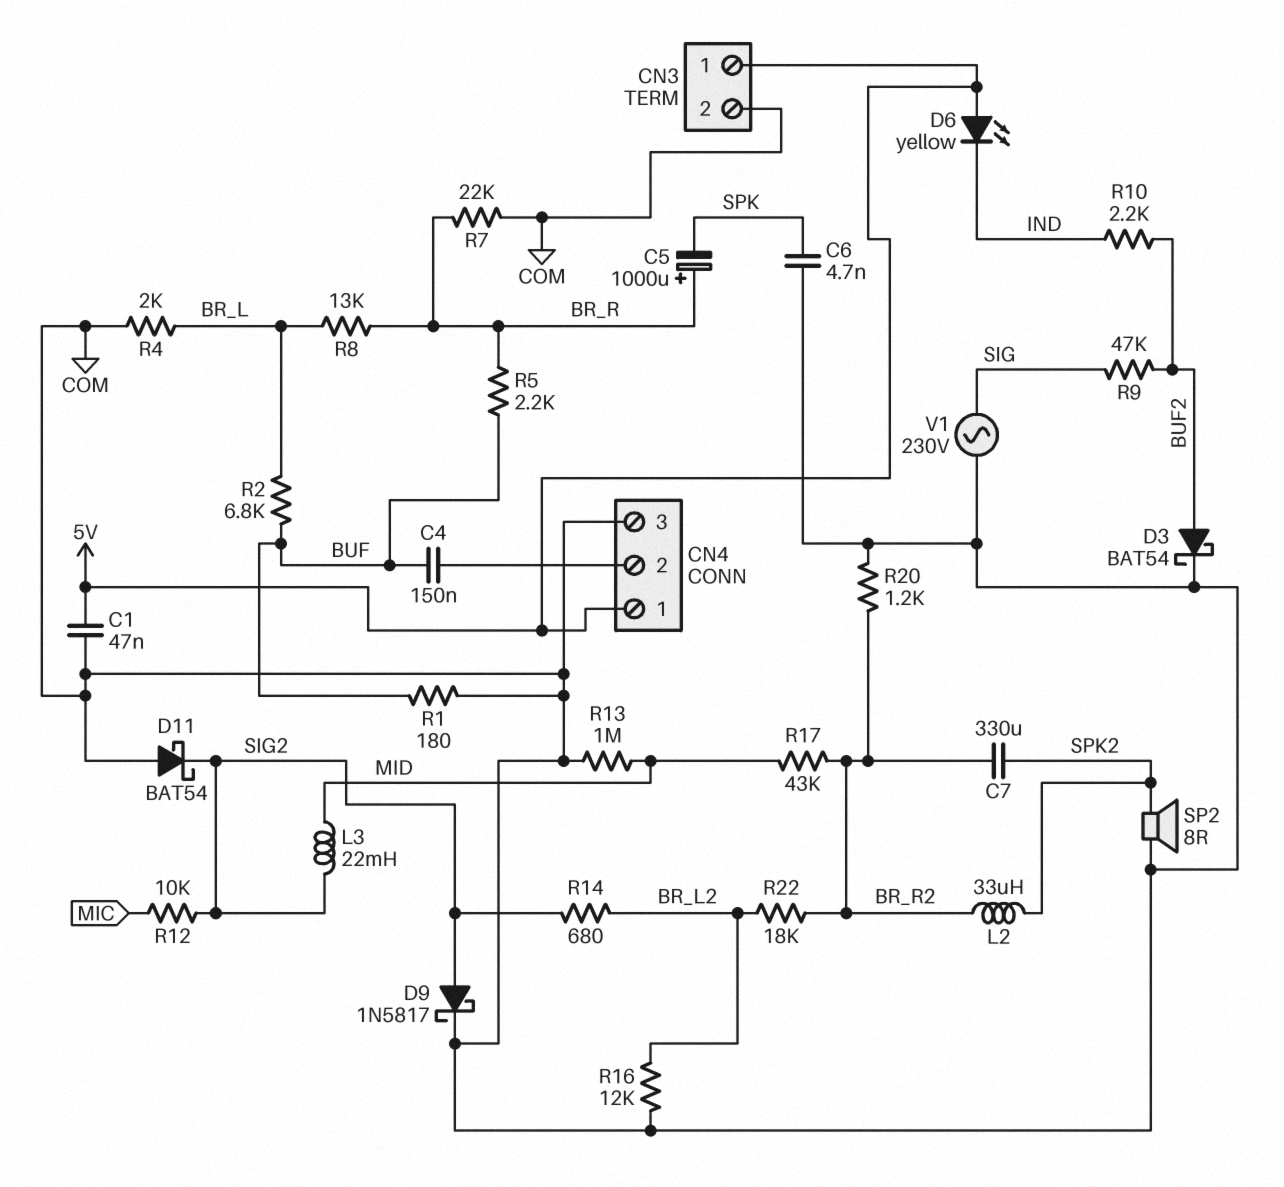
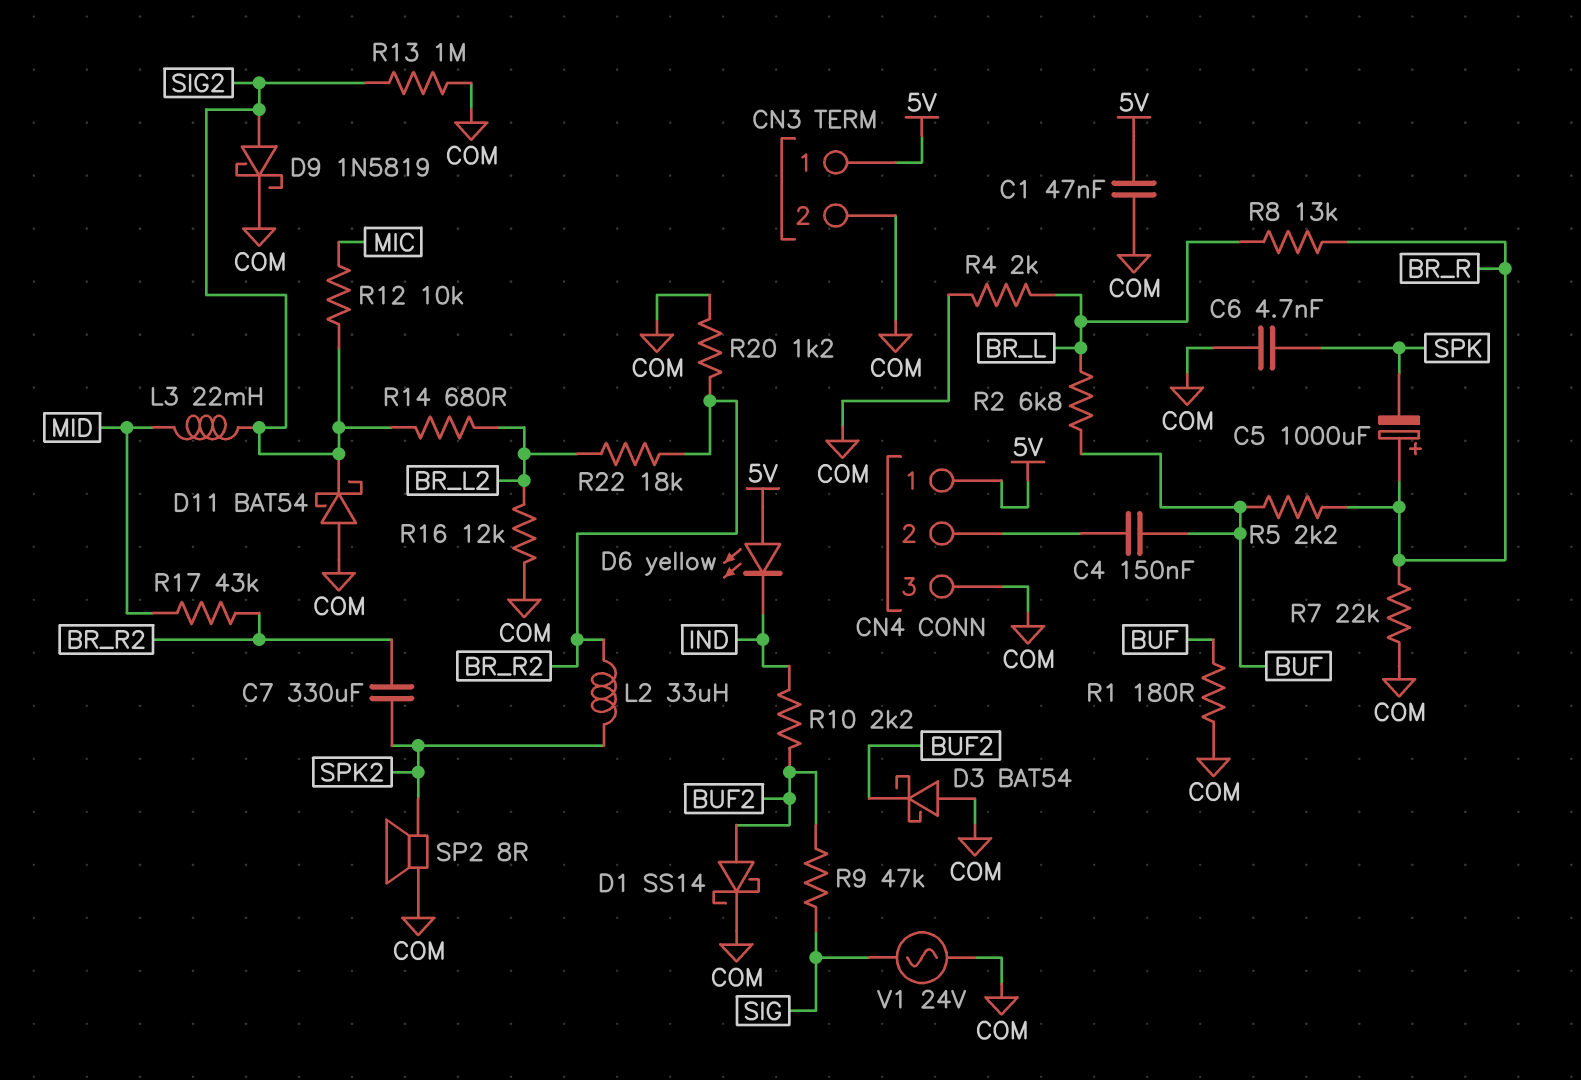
D1: none -> schottky SS14 (A BUF2, K COM)
D3: schottky BAT54 (A BUF2, K COM) -> schottky BAT54 (A COM, K BUF2)
D9: schottky 1N5817 (A SIG2, K COM) -> schottky 1N5819 (A SIG2, K COM)
R13: 1M (COM, MID) -> 1M (COM, SIG2)
V1: AC 230V (COM, SIG) -> AC 24V (COM, SIG)

